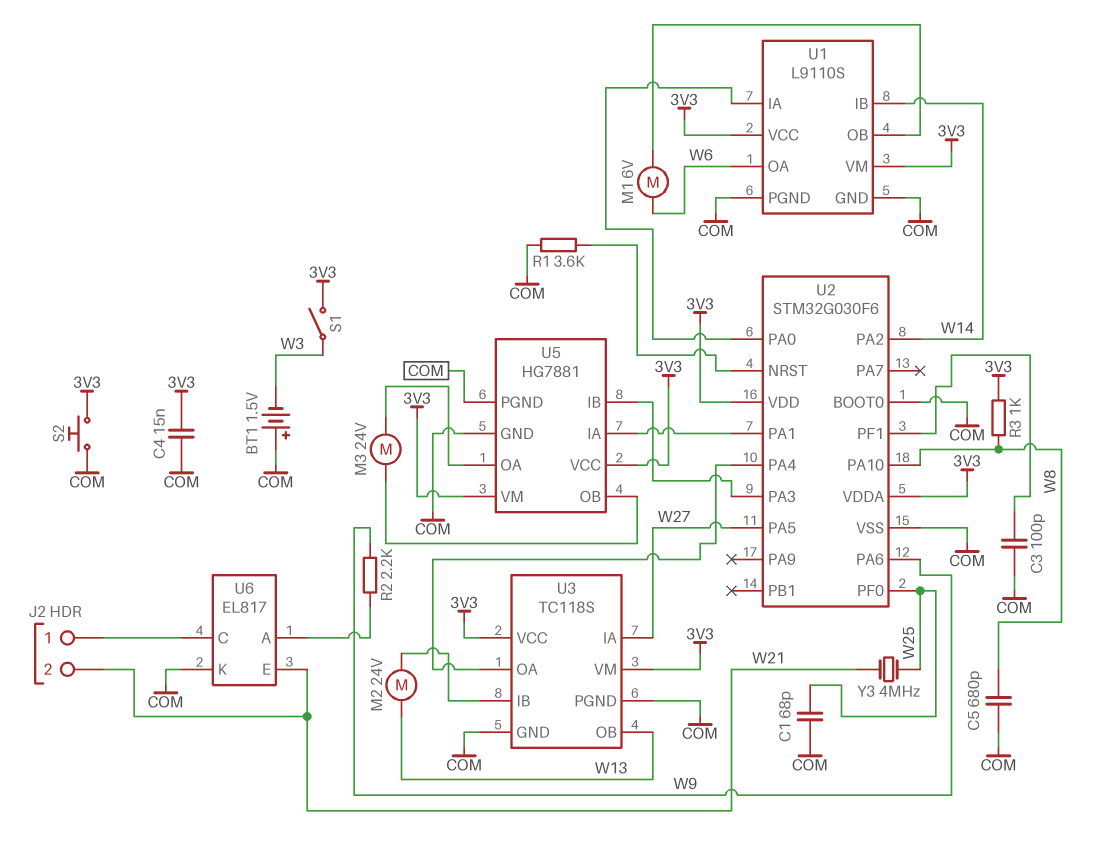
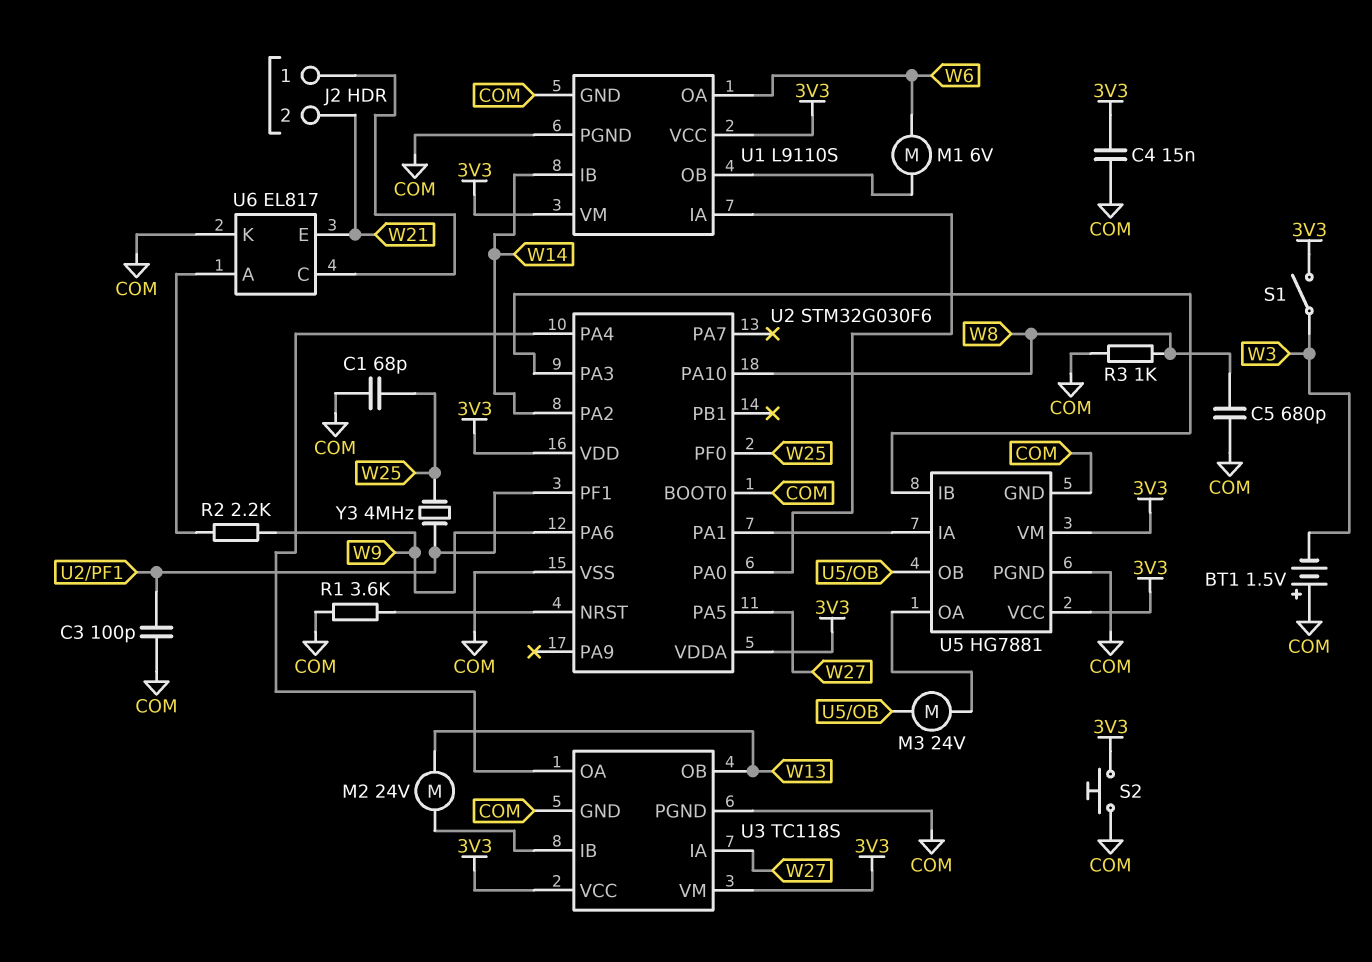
R3: 1k (3V3, W8) -> 1k (COM, W8)
Y3: 4MHz (W21, W25) -> 4MHz (U2/PF1, W25)

